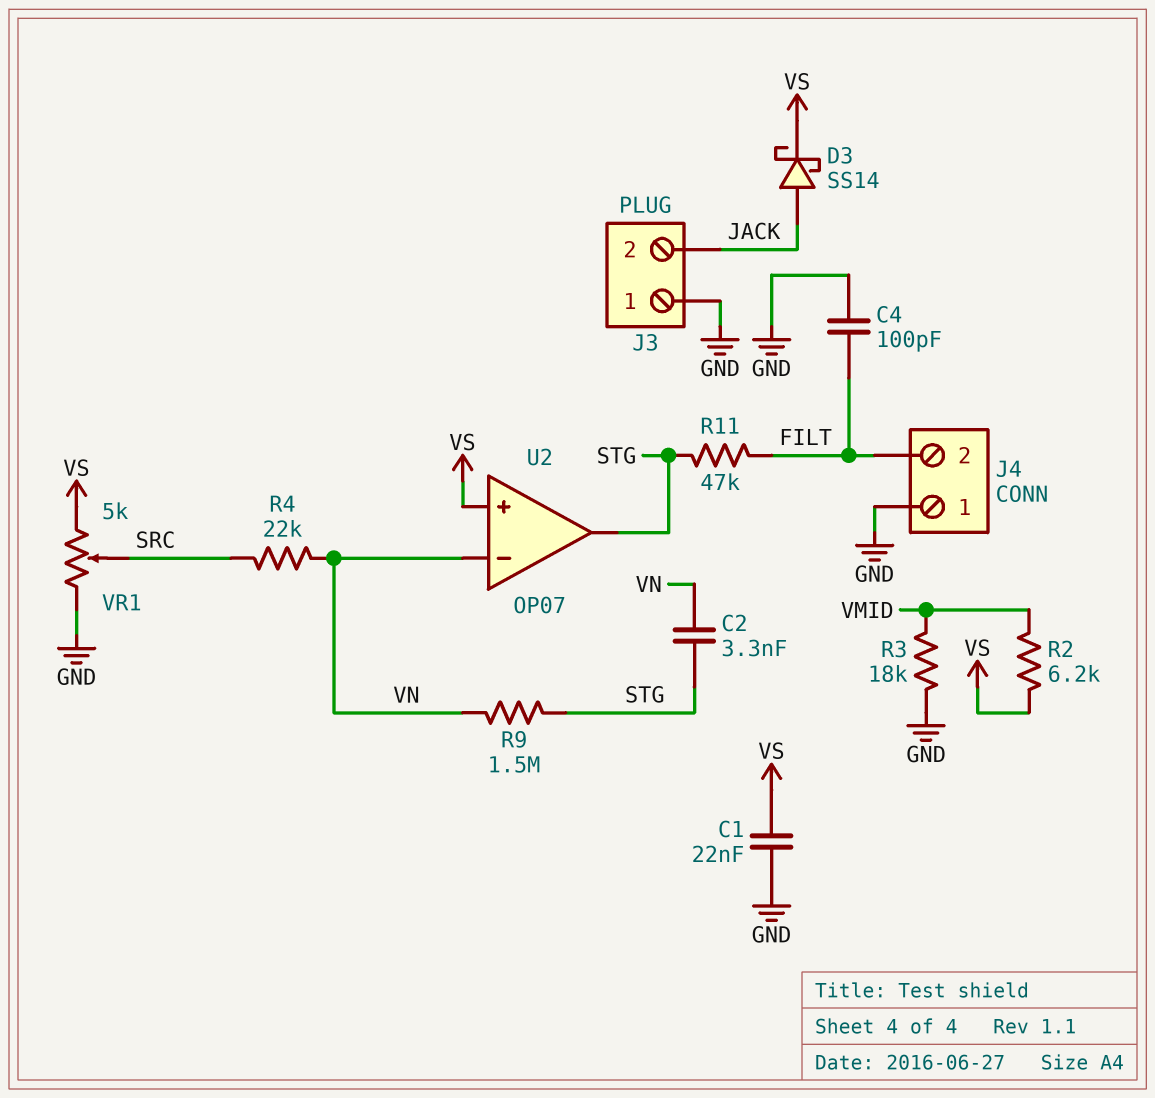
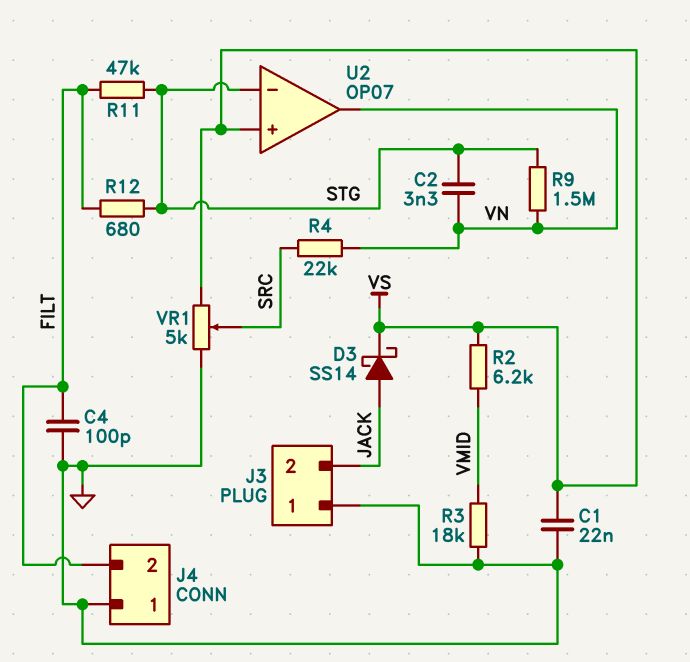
R12: none -> 680 (FILT, STG)
U2 pin in-: VN -> STG
U2 pin out: STG -> VN

